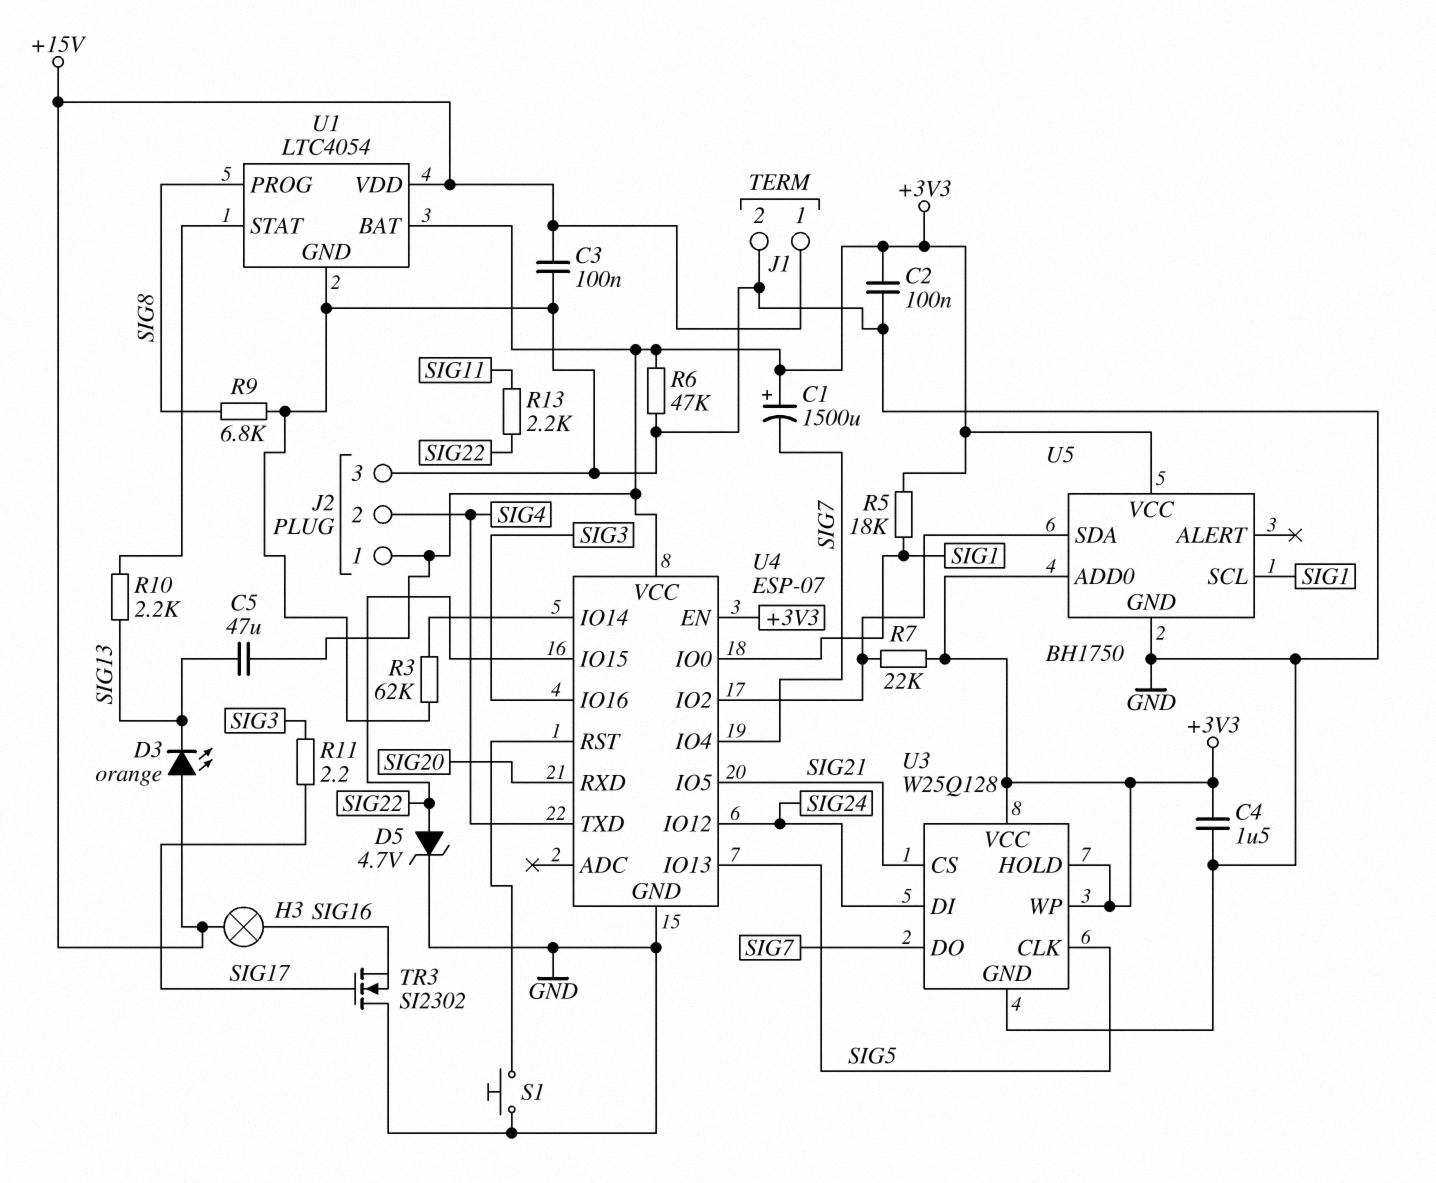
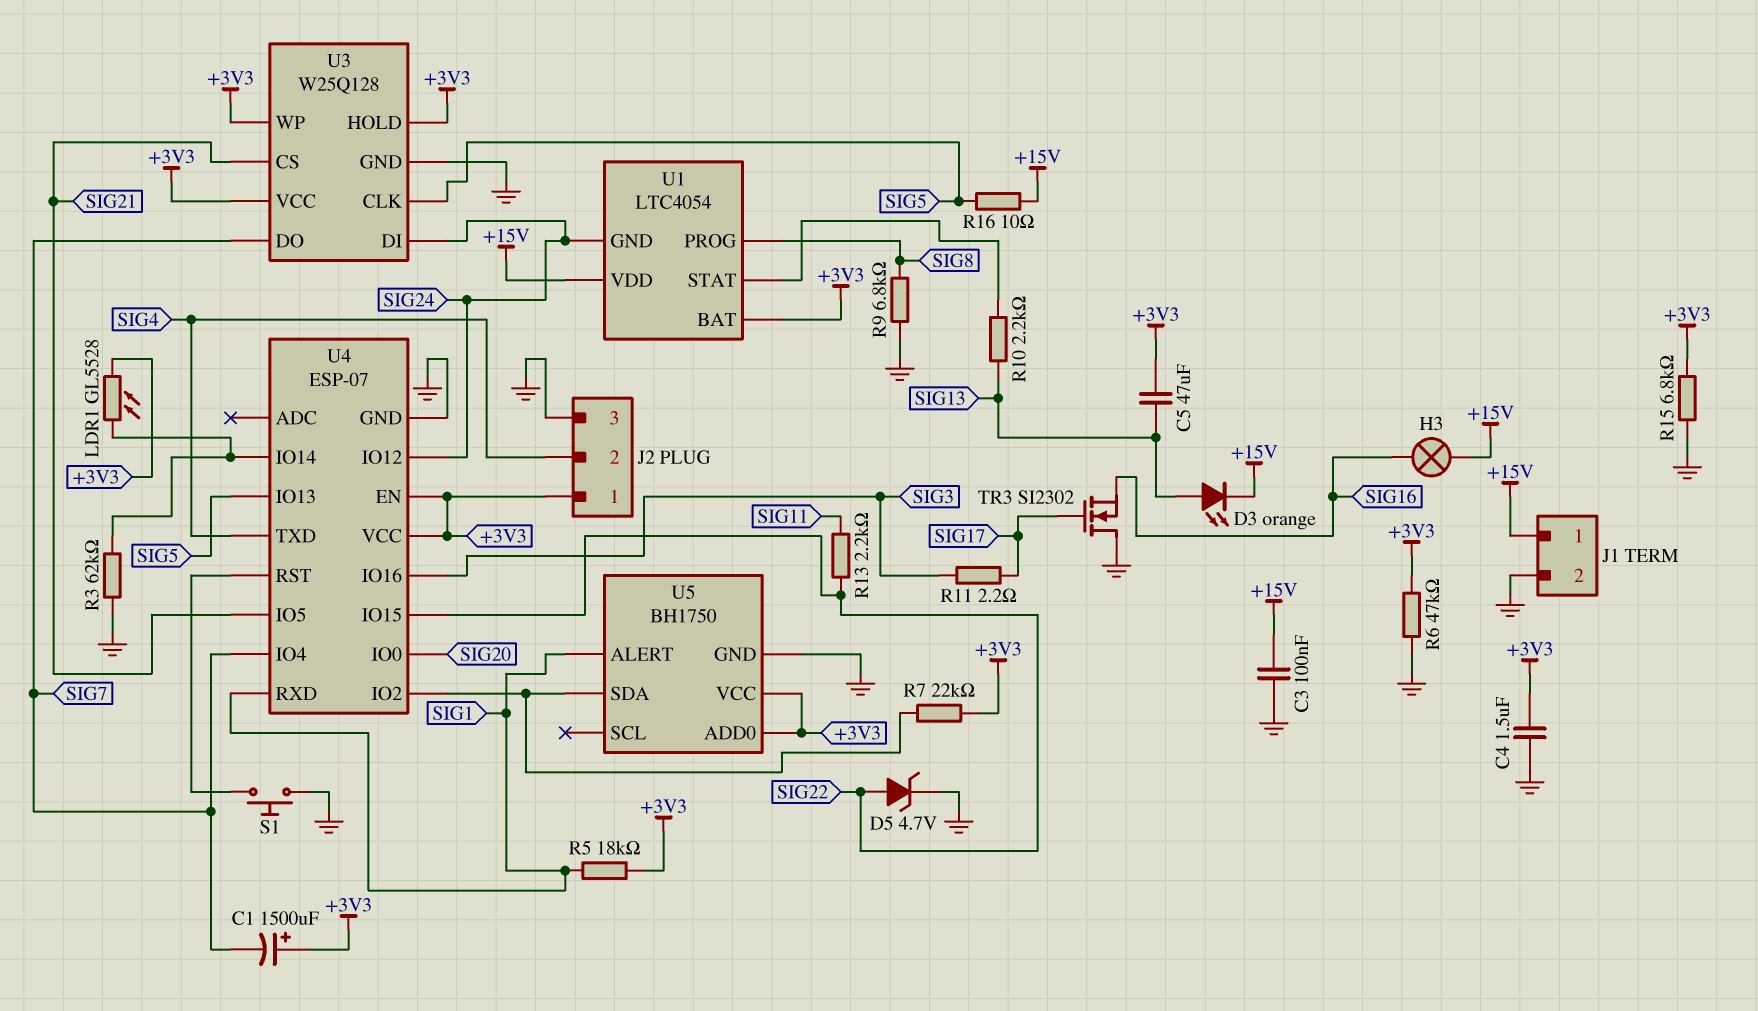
C2: 100nF (+3V3, GND) -> none
D3: LED orange (A +15V, K SIG13) -> LED orange (A SIG13, K +15V)
LDR1: none -> GL5528 (+3V3, U4/IO14)
R15: none -> 6.8k (+3V3, GND)
R16: none -> 10 (+15V, SIG5)
U1 pin GND: GND -> SIG24
U4 pin IO0: SIG1 -> SIG20
U4 pin RXD: SIG20 -> SIG1
U5 pin ALERT: none -> SIG1
U5 pin SCL: SIG1 -> none

